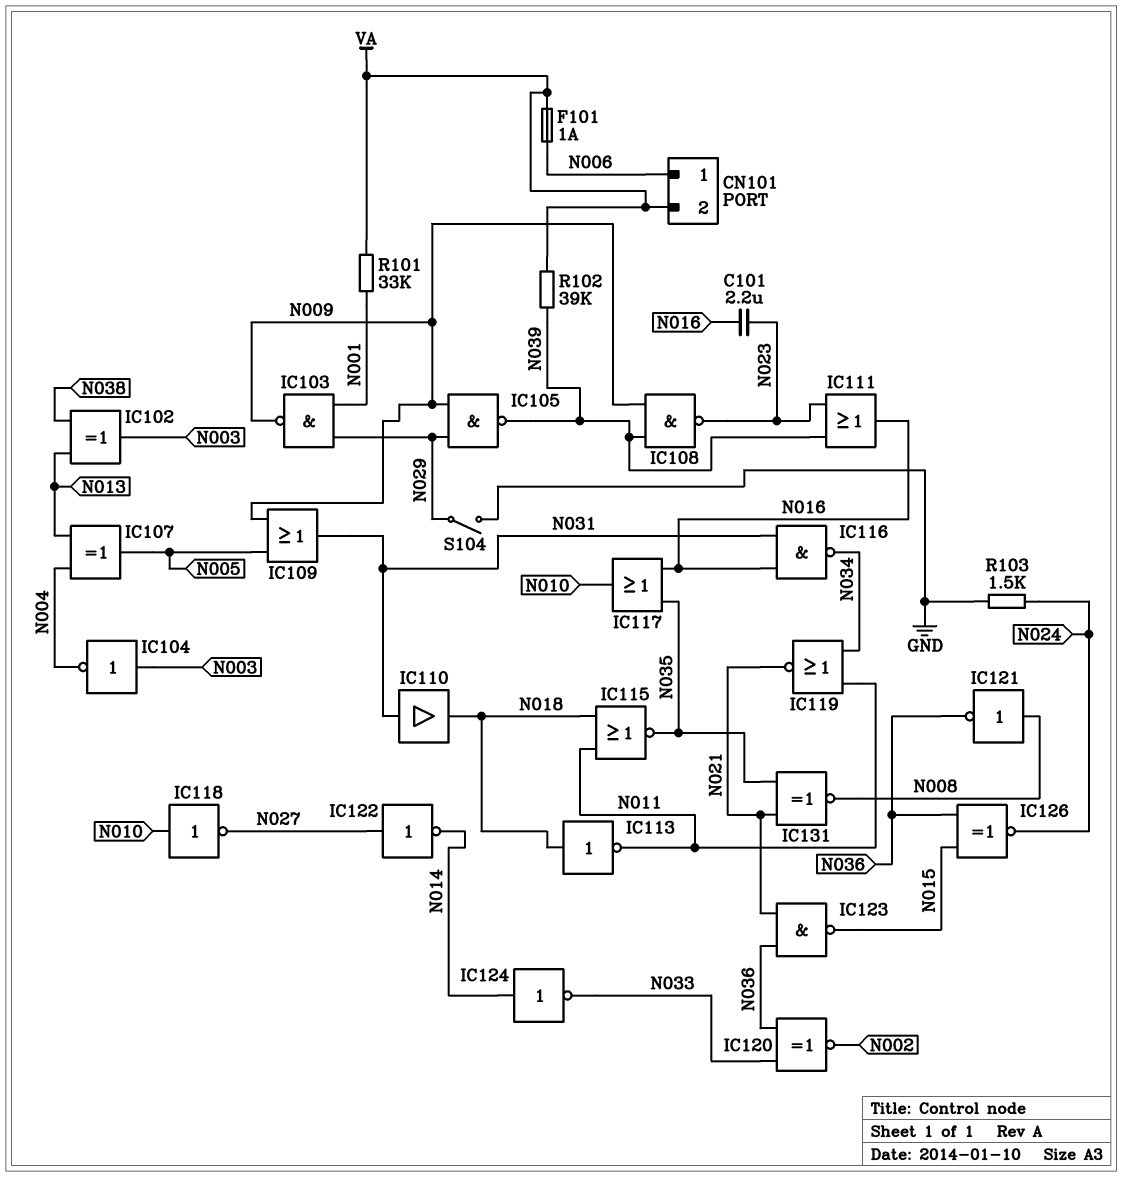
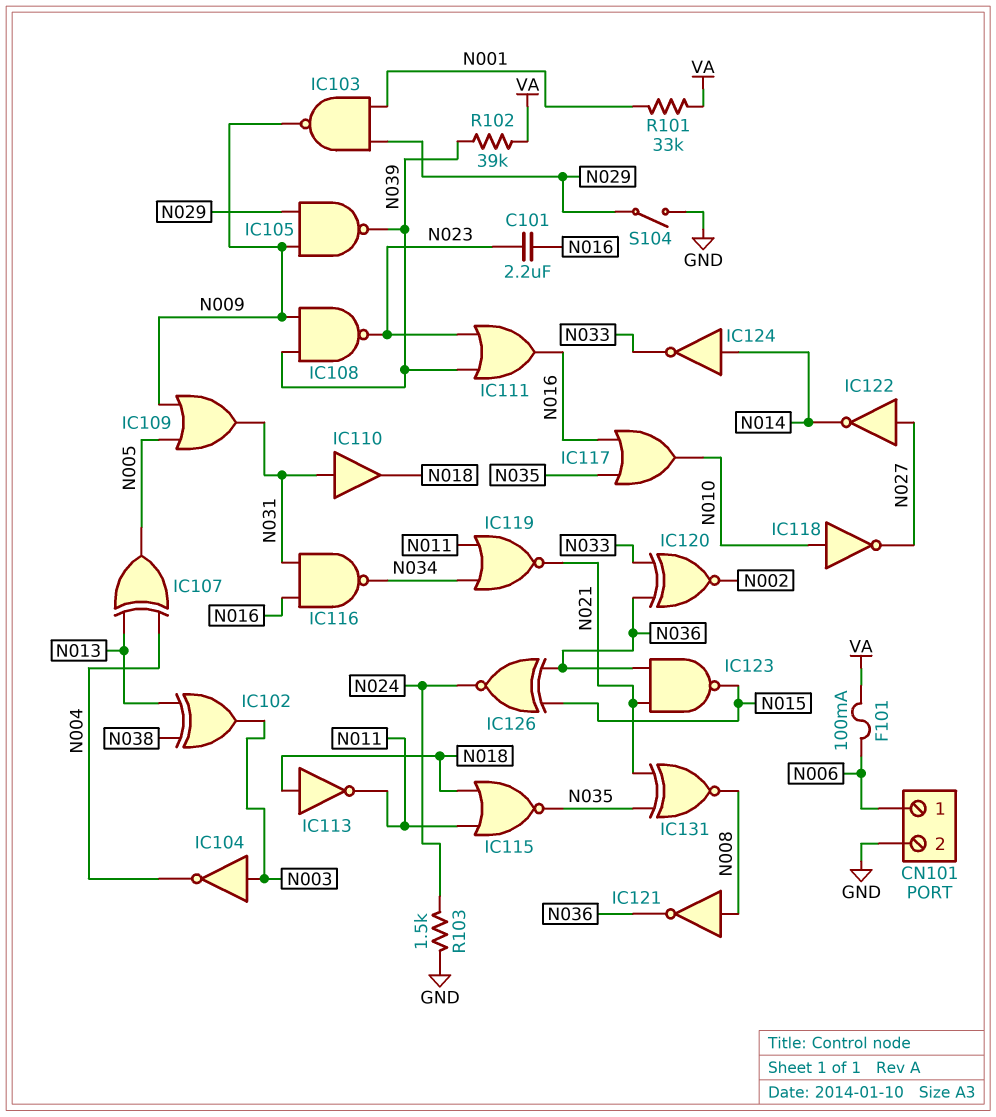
CN101 pin 2: VA -> GND
F101: 1A (N006, VA) -> 100mA (N006, VA)

